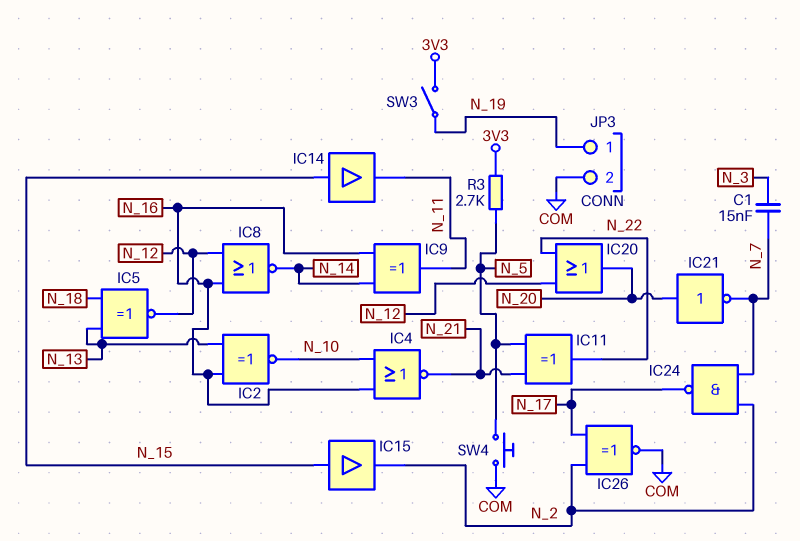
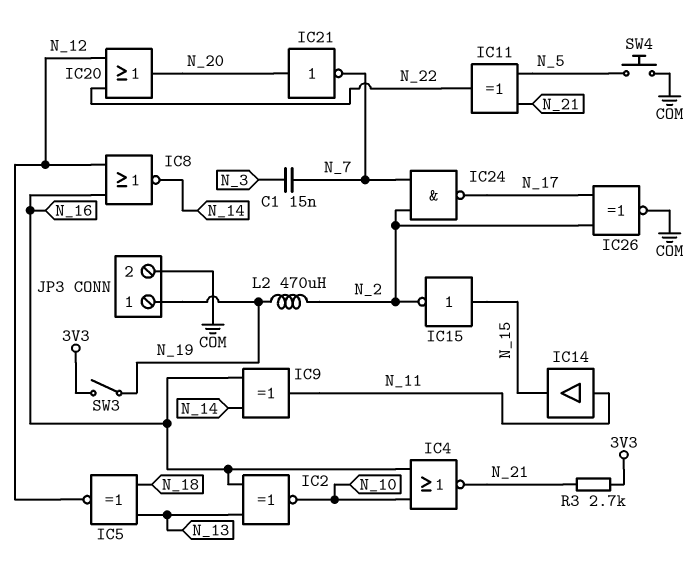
IC14: buffer (in N_15, out N_11) -> buffer (in N_11, out N_15)
IC15: buffer (in N_15, out N_2) -> NOT (in N_15, out N_2)
L2: none -> 470uH (N_2, N_19)
R3: 2.7k (3V3, N_5) -> 2.7k (3V3, N_21)

